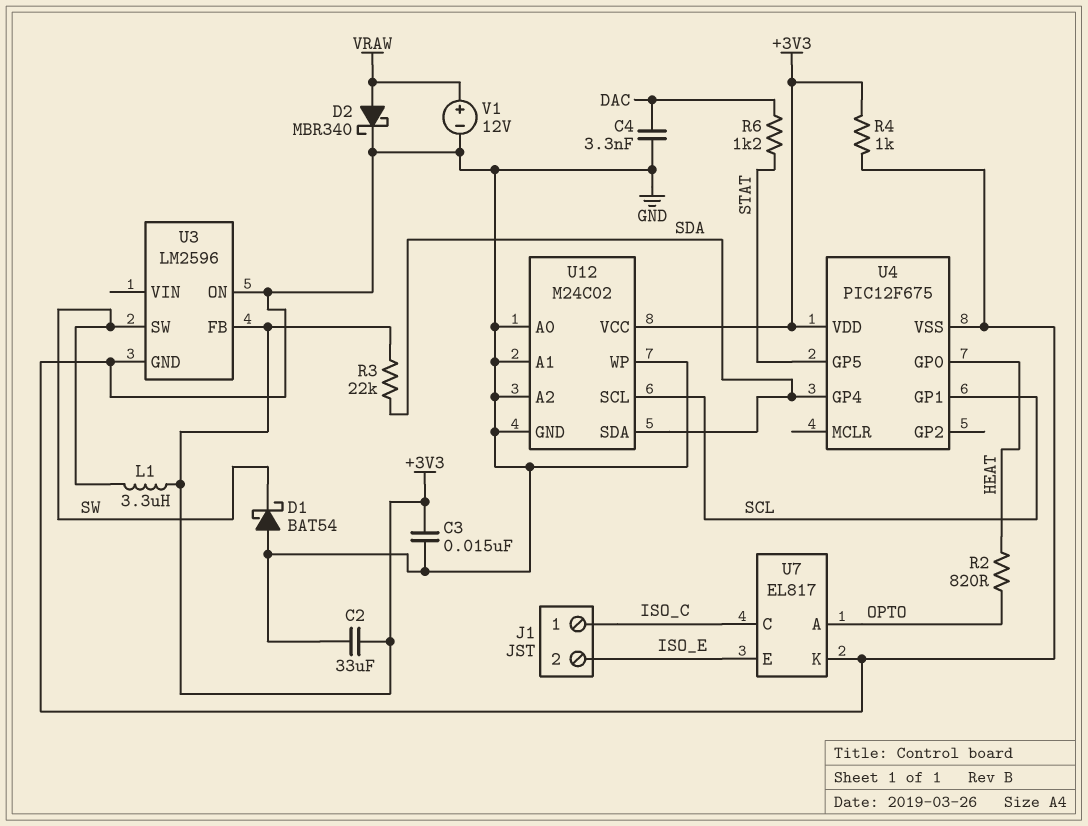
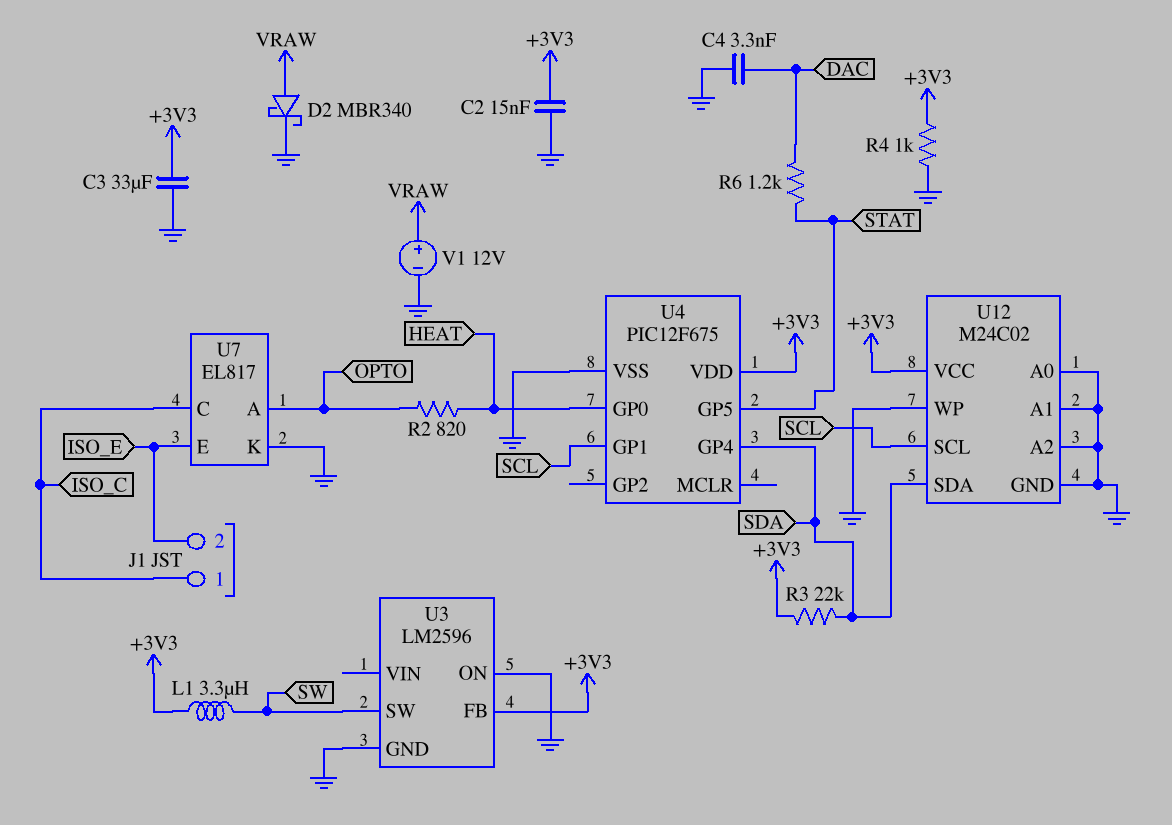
C2: 33uF (+3V3, GND) -> 15nF (+3V3, GND)
C3: 15nF (+3V3, GND) -> 33uF (+3V3, GND)
D1: schottky BAT54 (A GND, K SW) -> none

